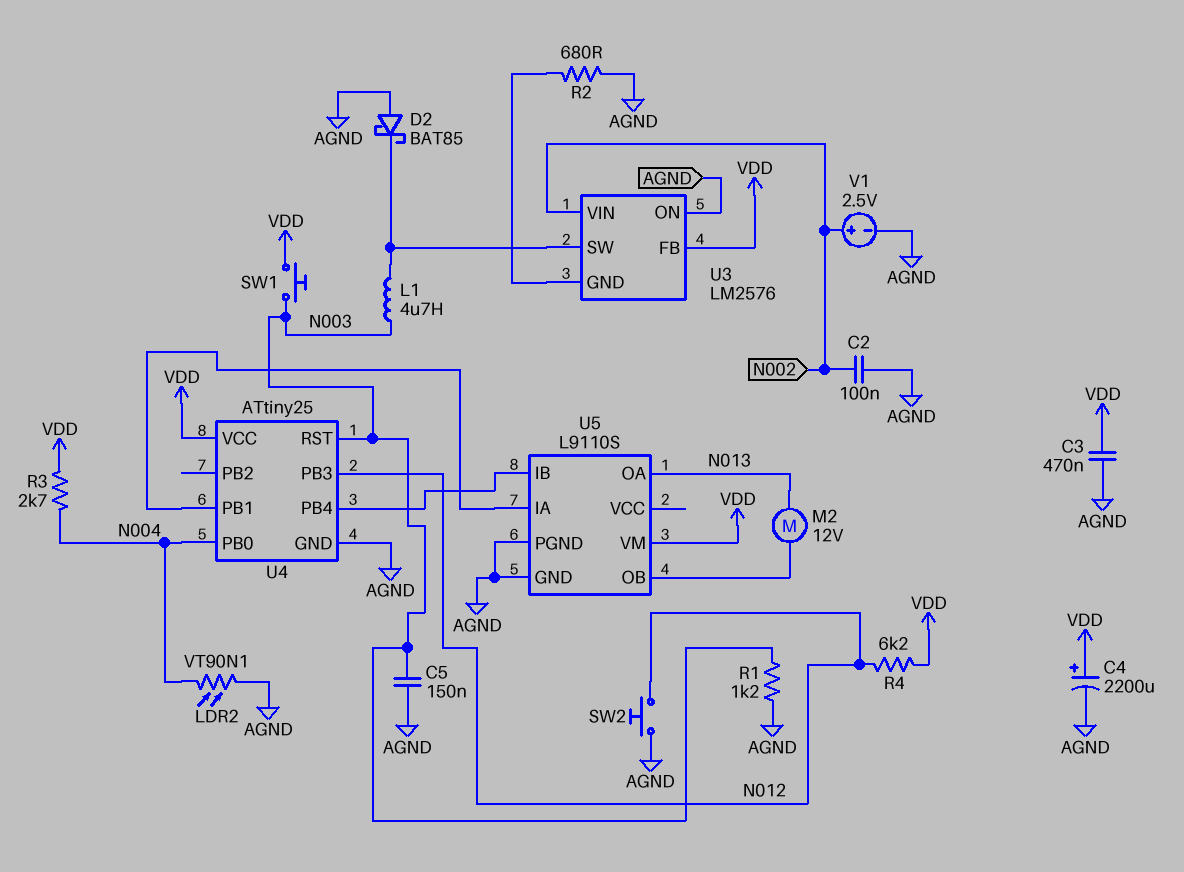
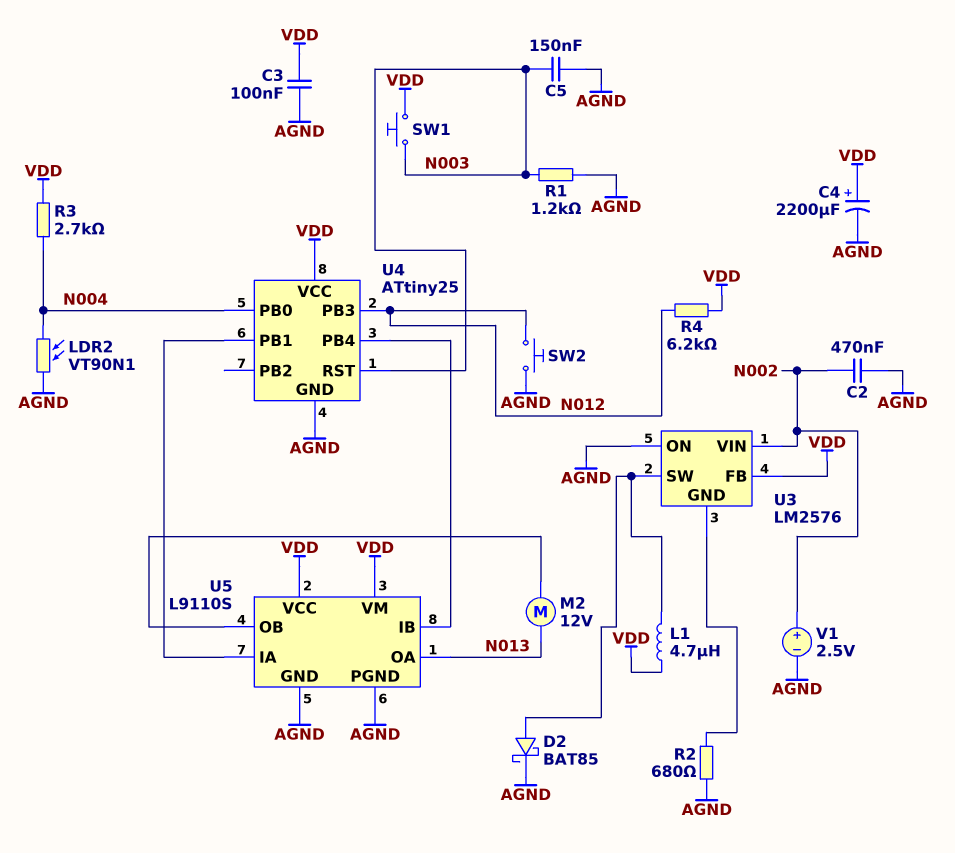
C2: 100nF (AGND, N002) -> 470nF (AGND, N002)
C3: 470nF (AGND, VDD) -> 100nF (AGND, VDD)
D2: schottky BAT85 (A AGND, K U3/SW) -> schottky BAT85 (A U3/SW, K AGND)
L1: 4.7uH (N003, U3/SW) -> 4.7uH (U3/SW, VDD)
U5 pin VCC: none -> VDD

